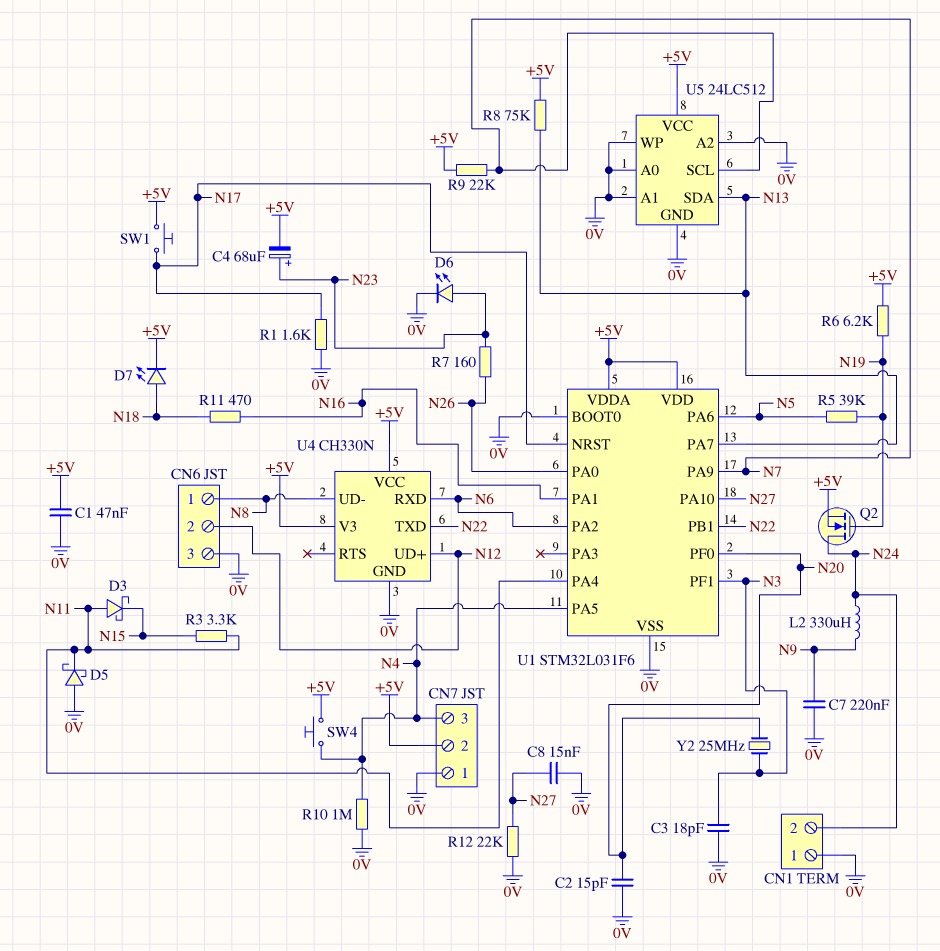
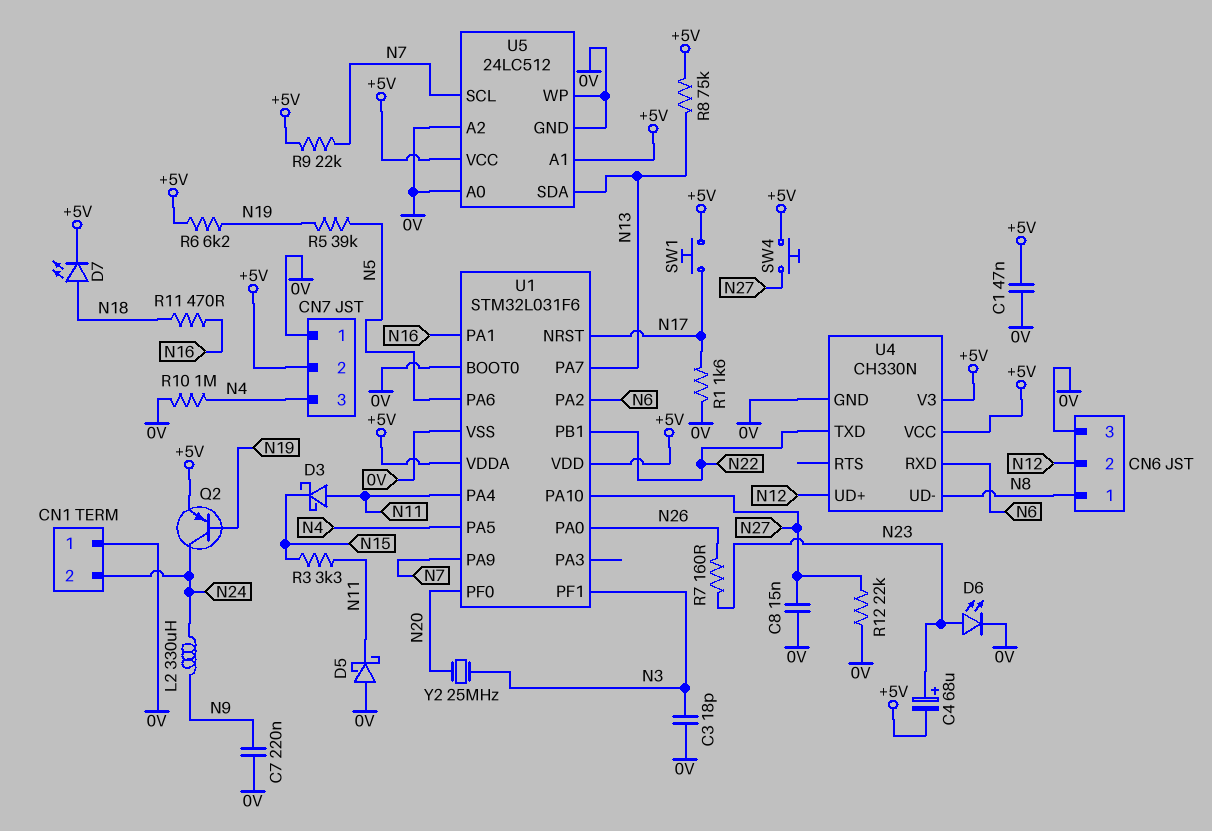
C2: 15pF (0V, N20) -> none
Q2: NMOS (G N19, D N24, S +5V) -> PNP (B N19, C N24, E +5V)
SW4: button (+5V, N4) -> button (+5V, N27)
U5 pin A1: 0V -> +5V

